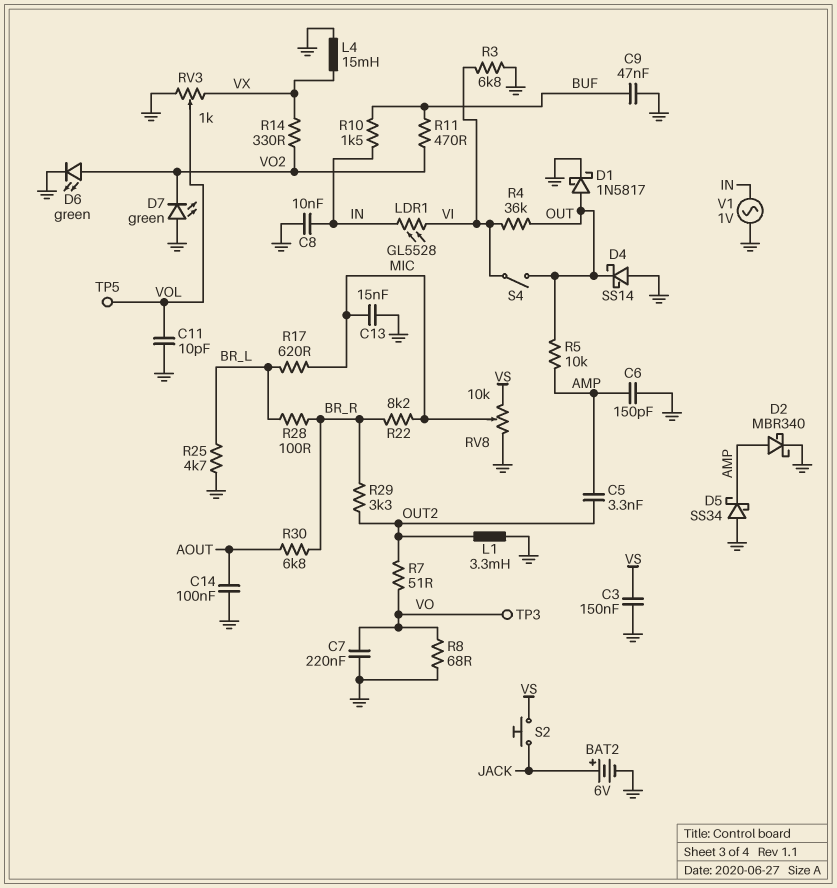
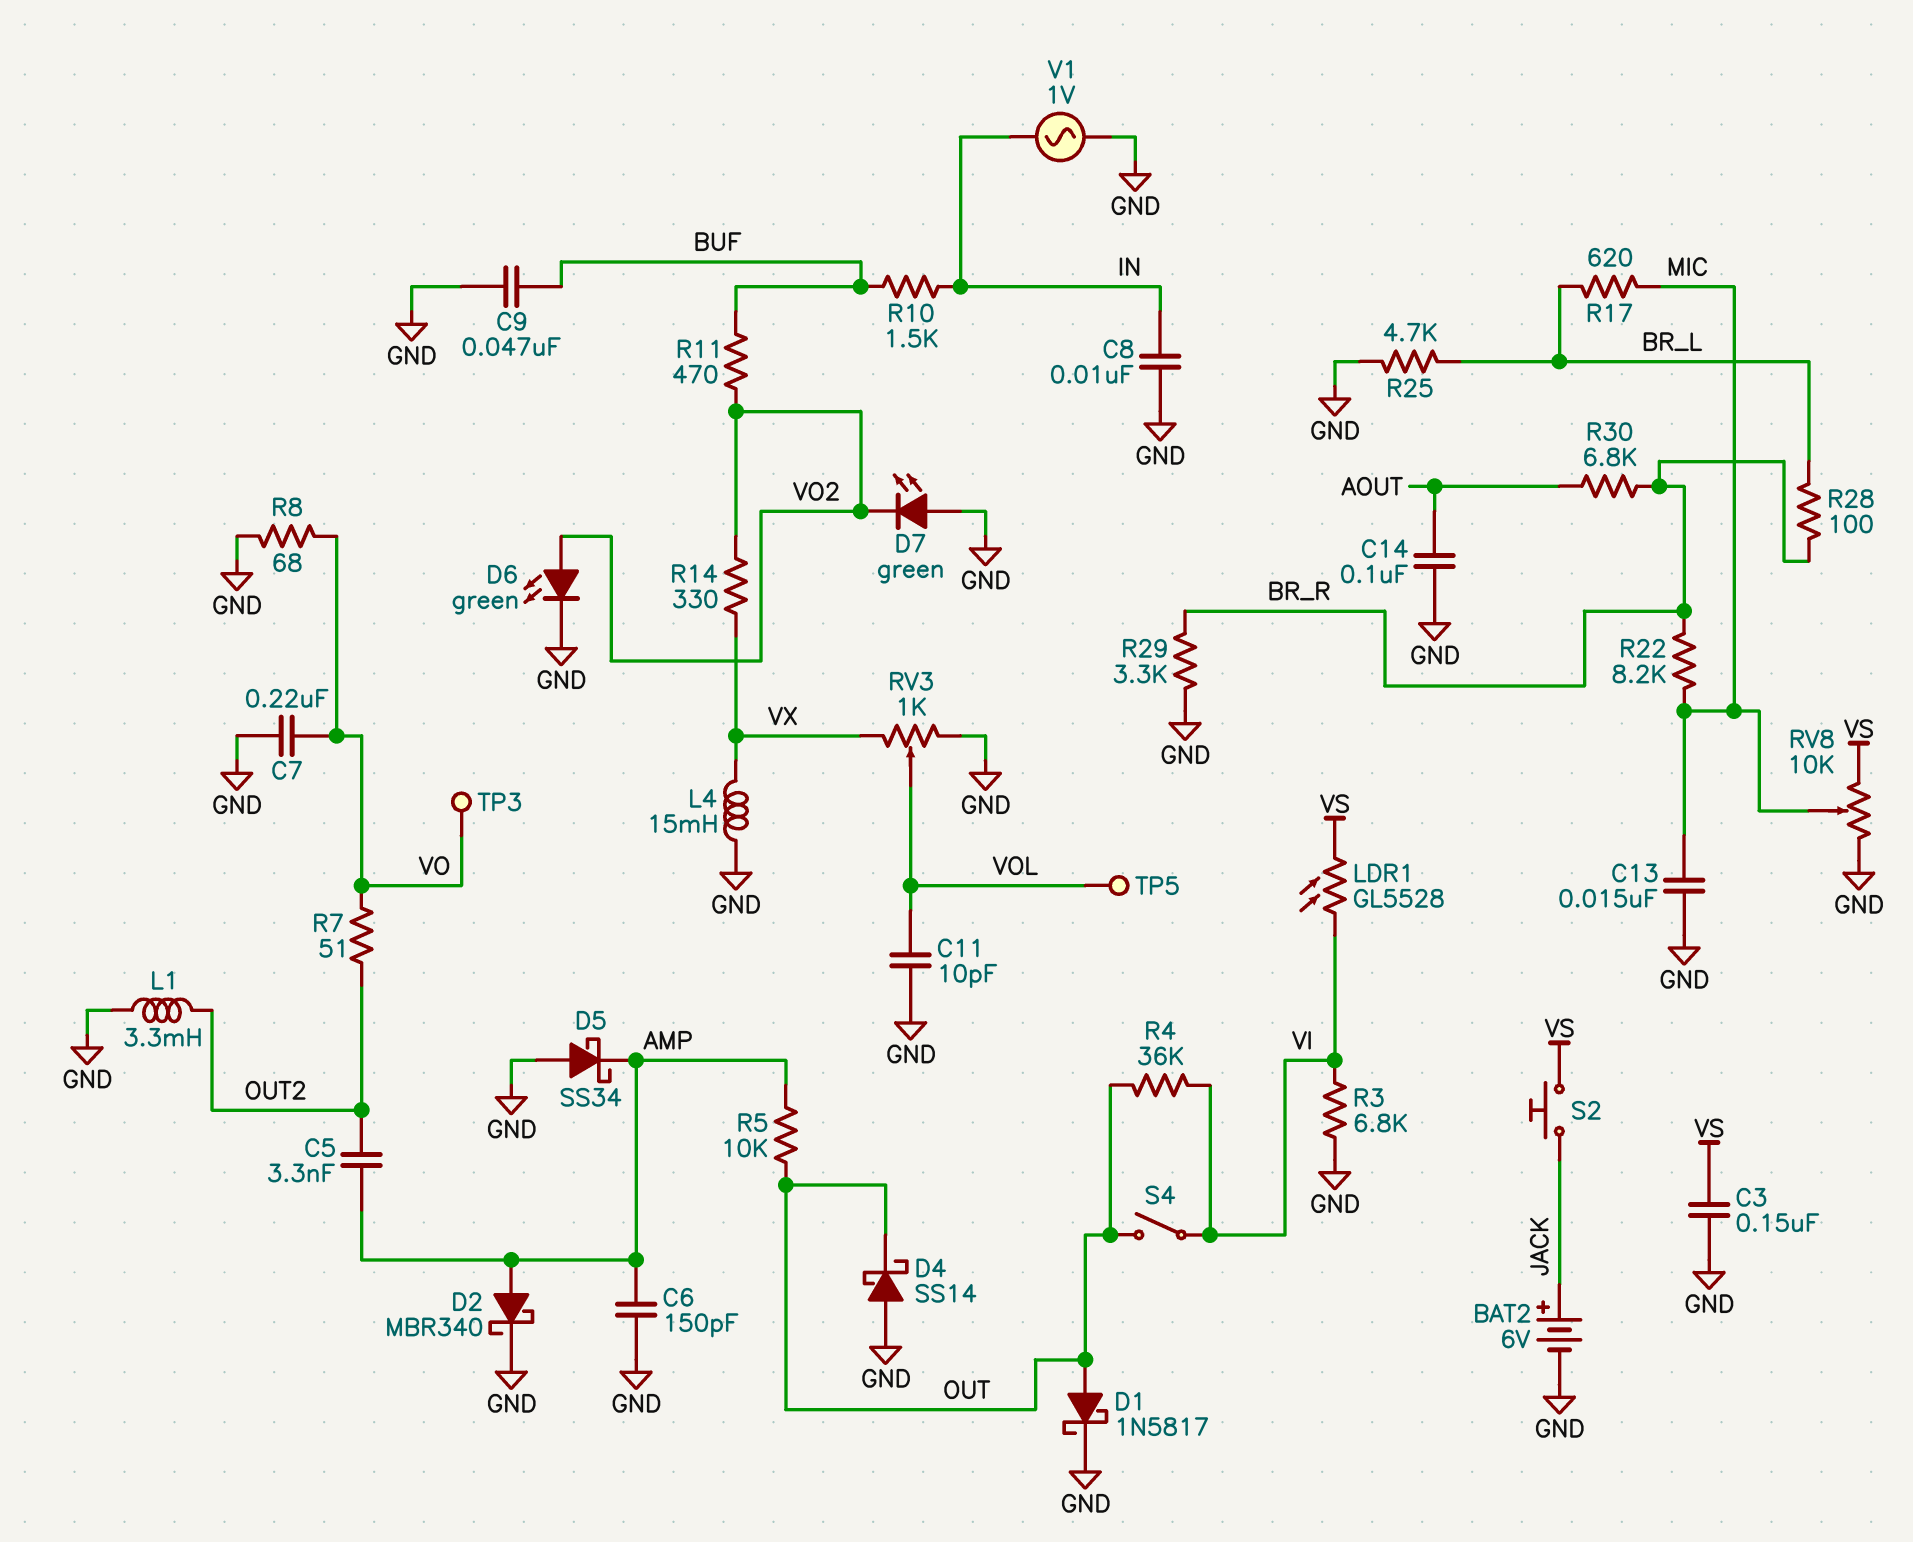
LDR1: GL5528 (IN, VI) -> GL5528 (VI, VS)
R29: 3.3k (BR_R, OUT2) -> 3.3k (BR_R, GND)

